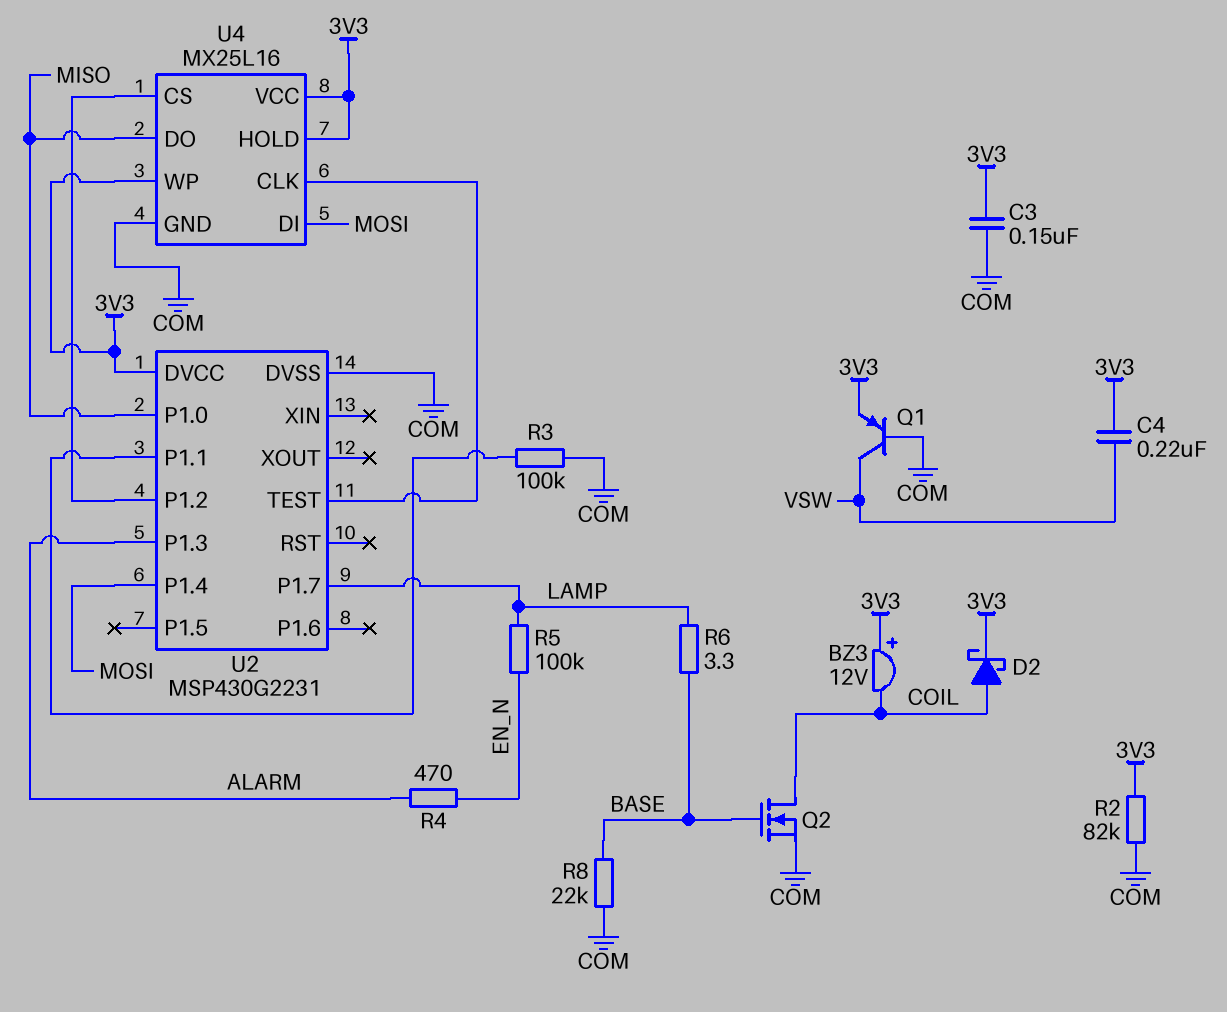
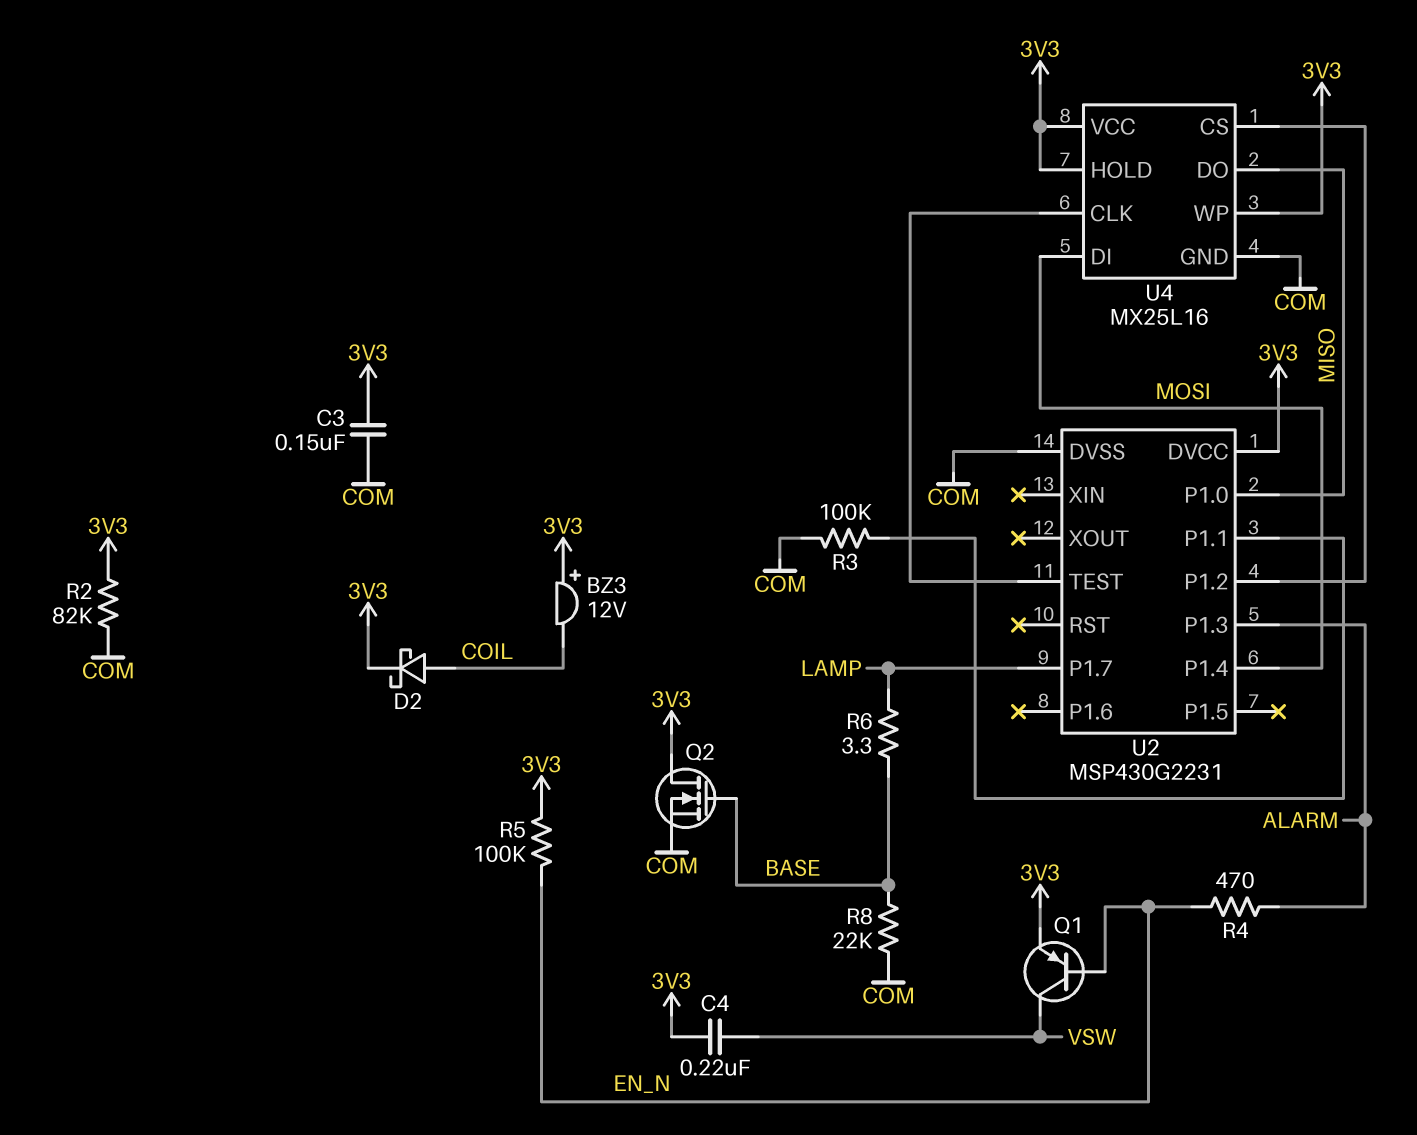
Q1: PNP (B COM, C VSW, E 3V3) -> PNP (B EN_N, C VSW, E 3V3)
Q2: NMOS (G BASE, D COIL, S COM) -> NMOS (G BASE, D 3V3, S COM)
R5: 100k (EN_N, LAMP) -> 100k (3V3, EN_N)

